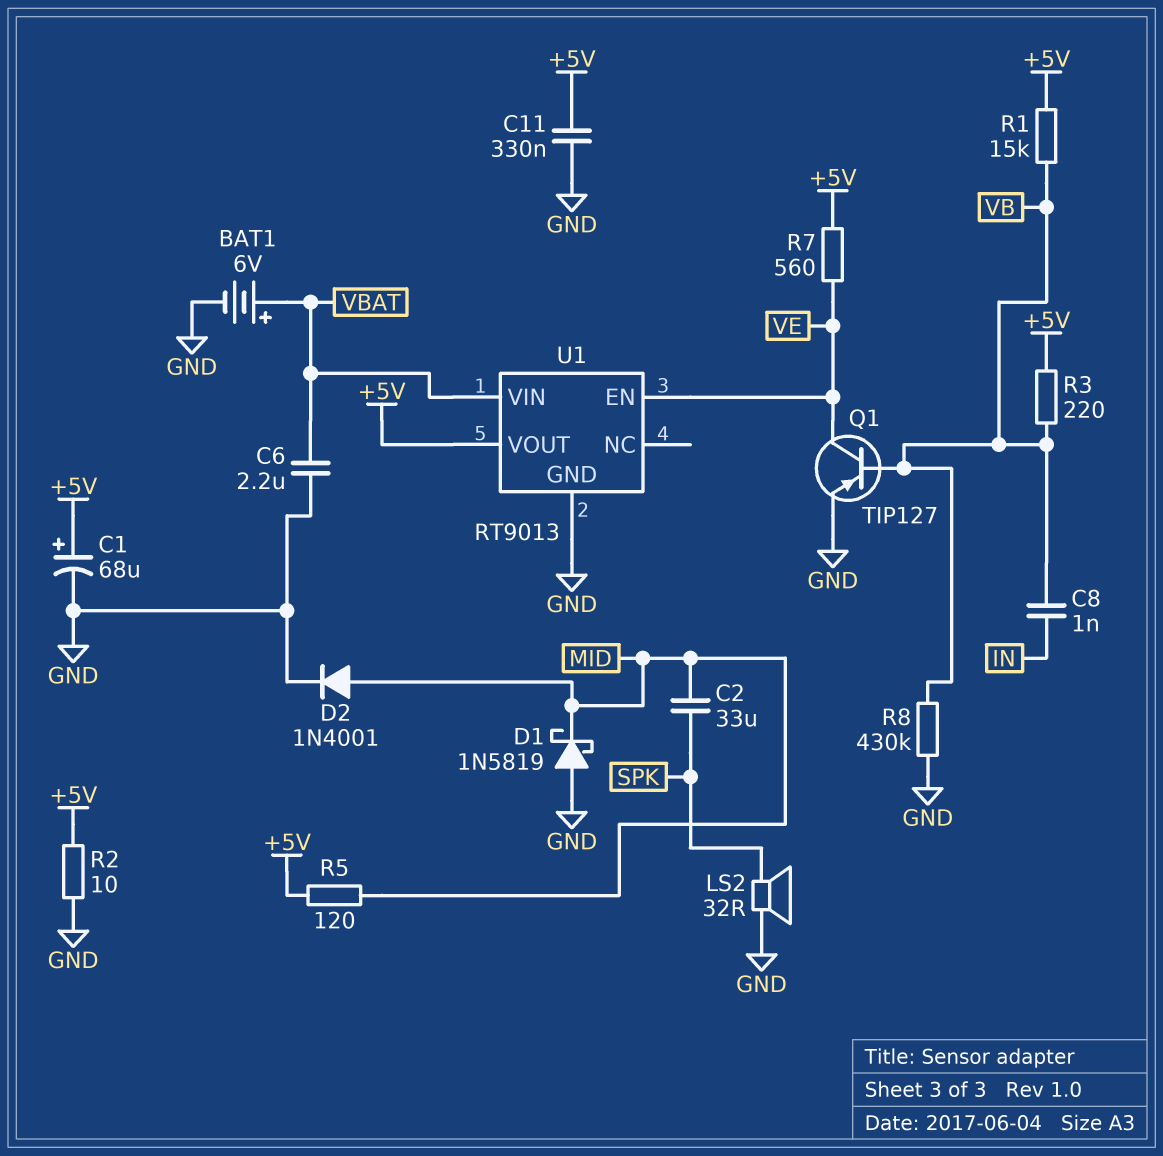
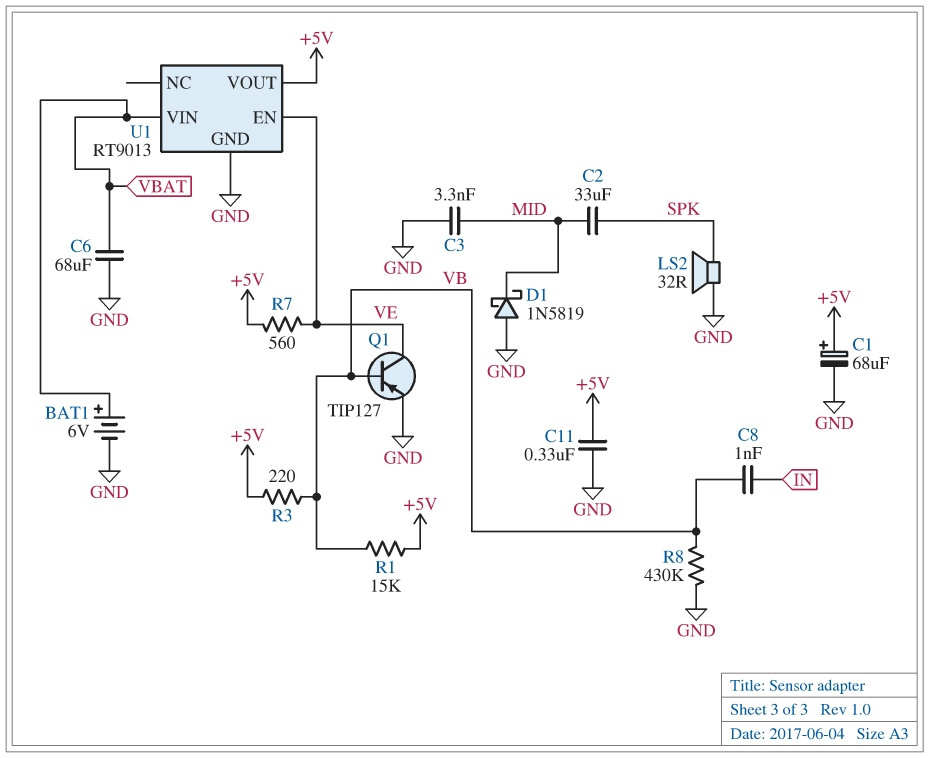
C3: none -> 3.3nF (GND, MID)
C6: 2.2uF (GND, VBAT) -> 68uF (GND, VBAT)
D2: diode 1N4001 (A MID, K GND) -> none
R2: 10 (+5V, GND) -> none
R5: 120 (+5V, MID) -> none

